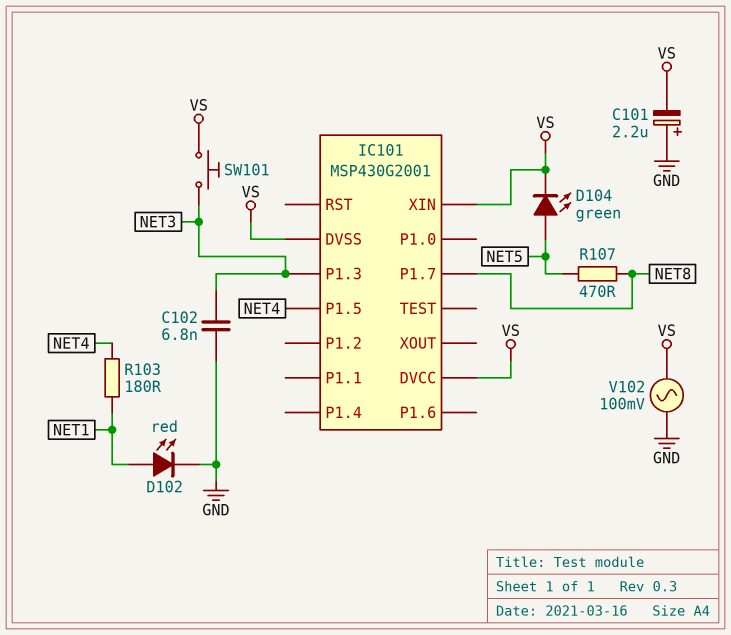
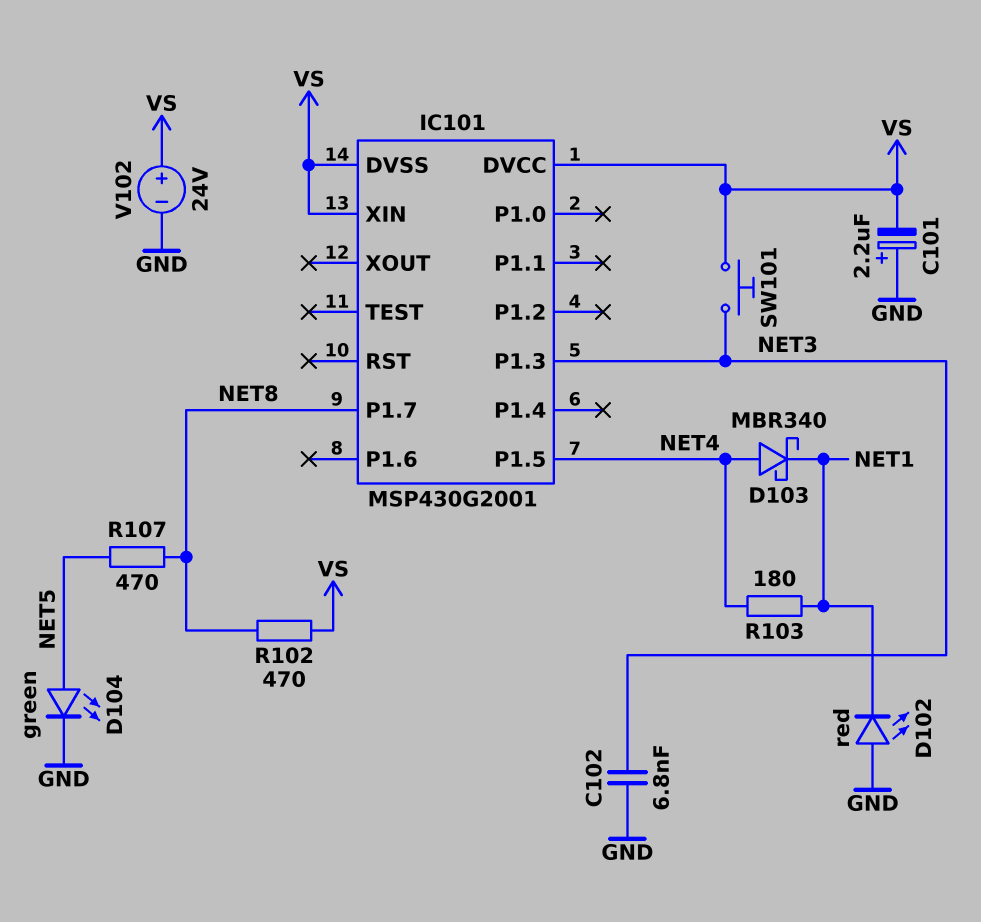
D102: LED red (A NET1, K GND) -> LED red (A GND, K NET1)
D103: none -> schottky MBR340 (A NET4, K NET1)
D104: LED green (A NET5, K VS) -> LED green (A NET5, K GND)
R102: none -> 470 (NET8, VS)
V102: AC 100mV (GND, VS) -> 24V (plus VS, minus GND)

